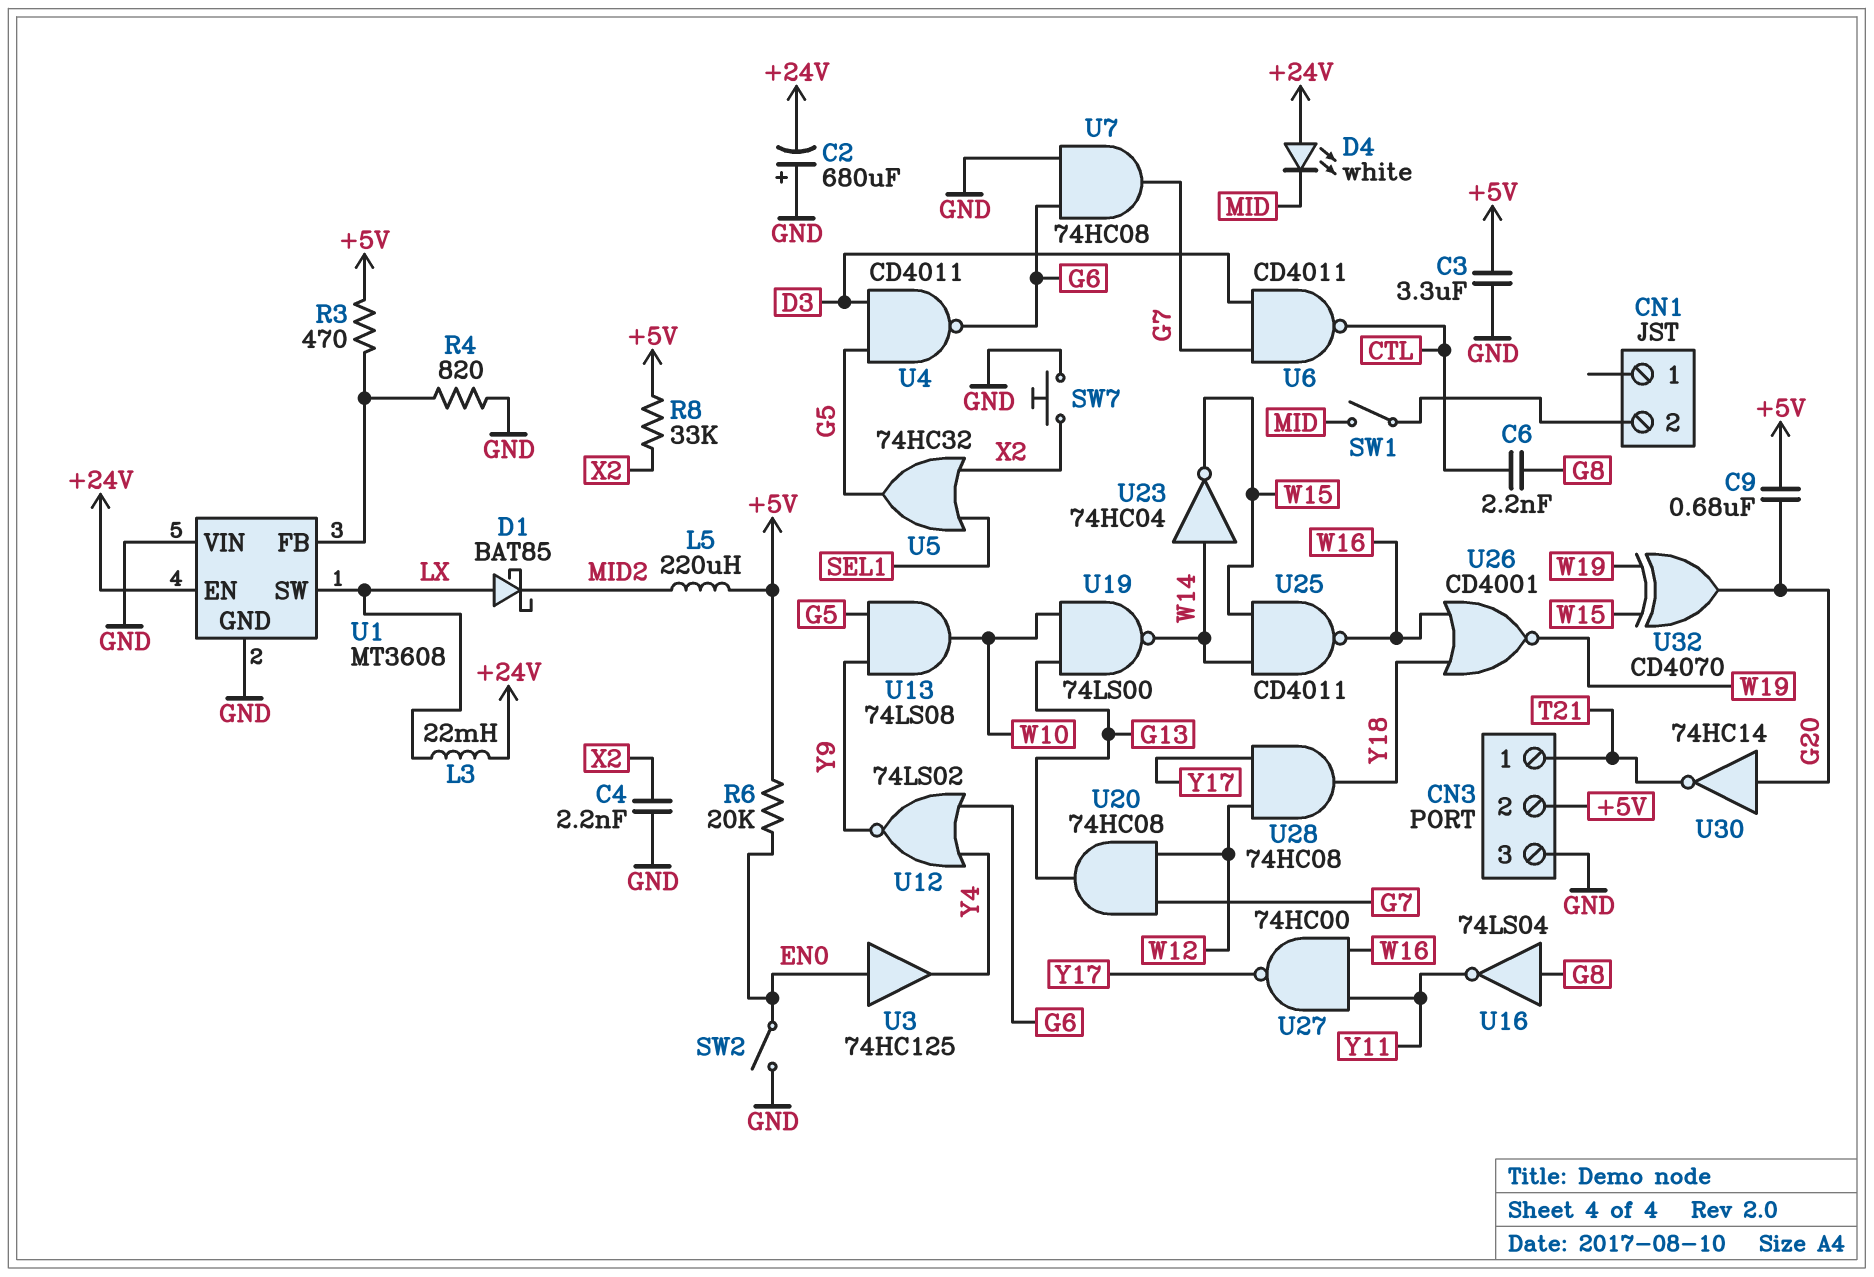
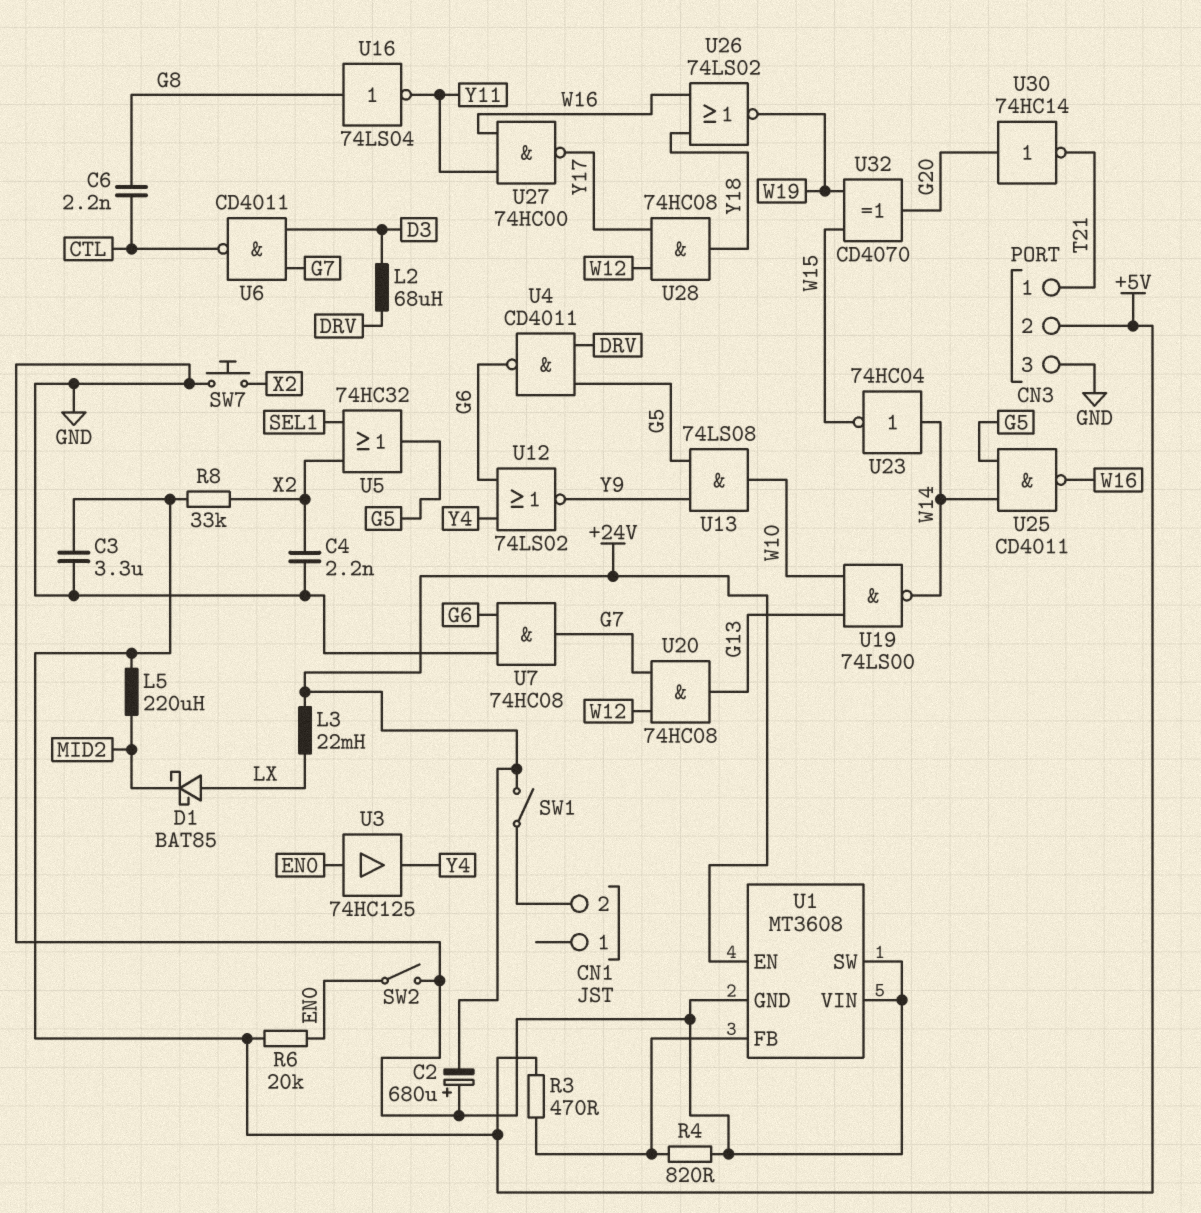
C9: 680nF (+5V, G20) -> none
D4: LED white (A +24V, K MID) -> none
L2: none -> 68uH (D3, DRV)
SW1: switch (CN1/2, MID) -> switch (+24V, CN1/2)
U1 pin SW: LX -> GND
U4: NAND CD4011 (in D3, in G5, out G6) -> NAND CD4011 (in DRV, in G5, out G6)
U25: NAND CD4011 (in W14, in W15, out W16) -> NAND CD4011 (in G5, in W14, out W16)
U26: NOR CD4001 (in W16, in Y18, out W19) -> NOR 74LS02 (in W16, in Y18, out W19)

